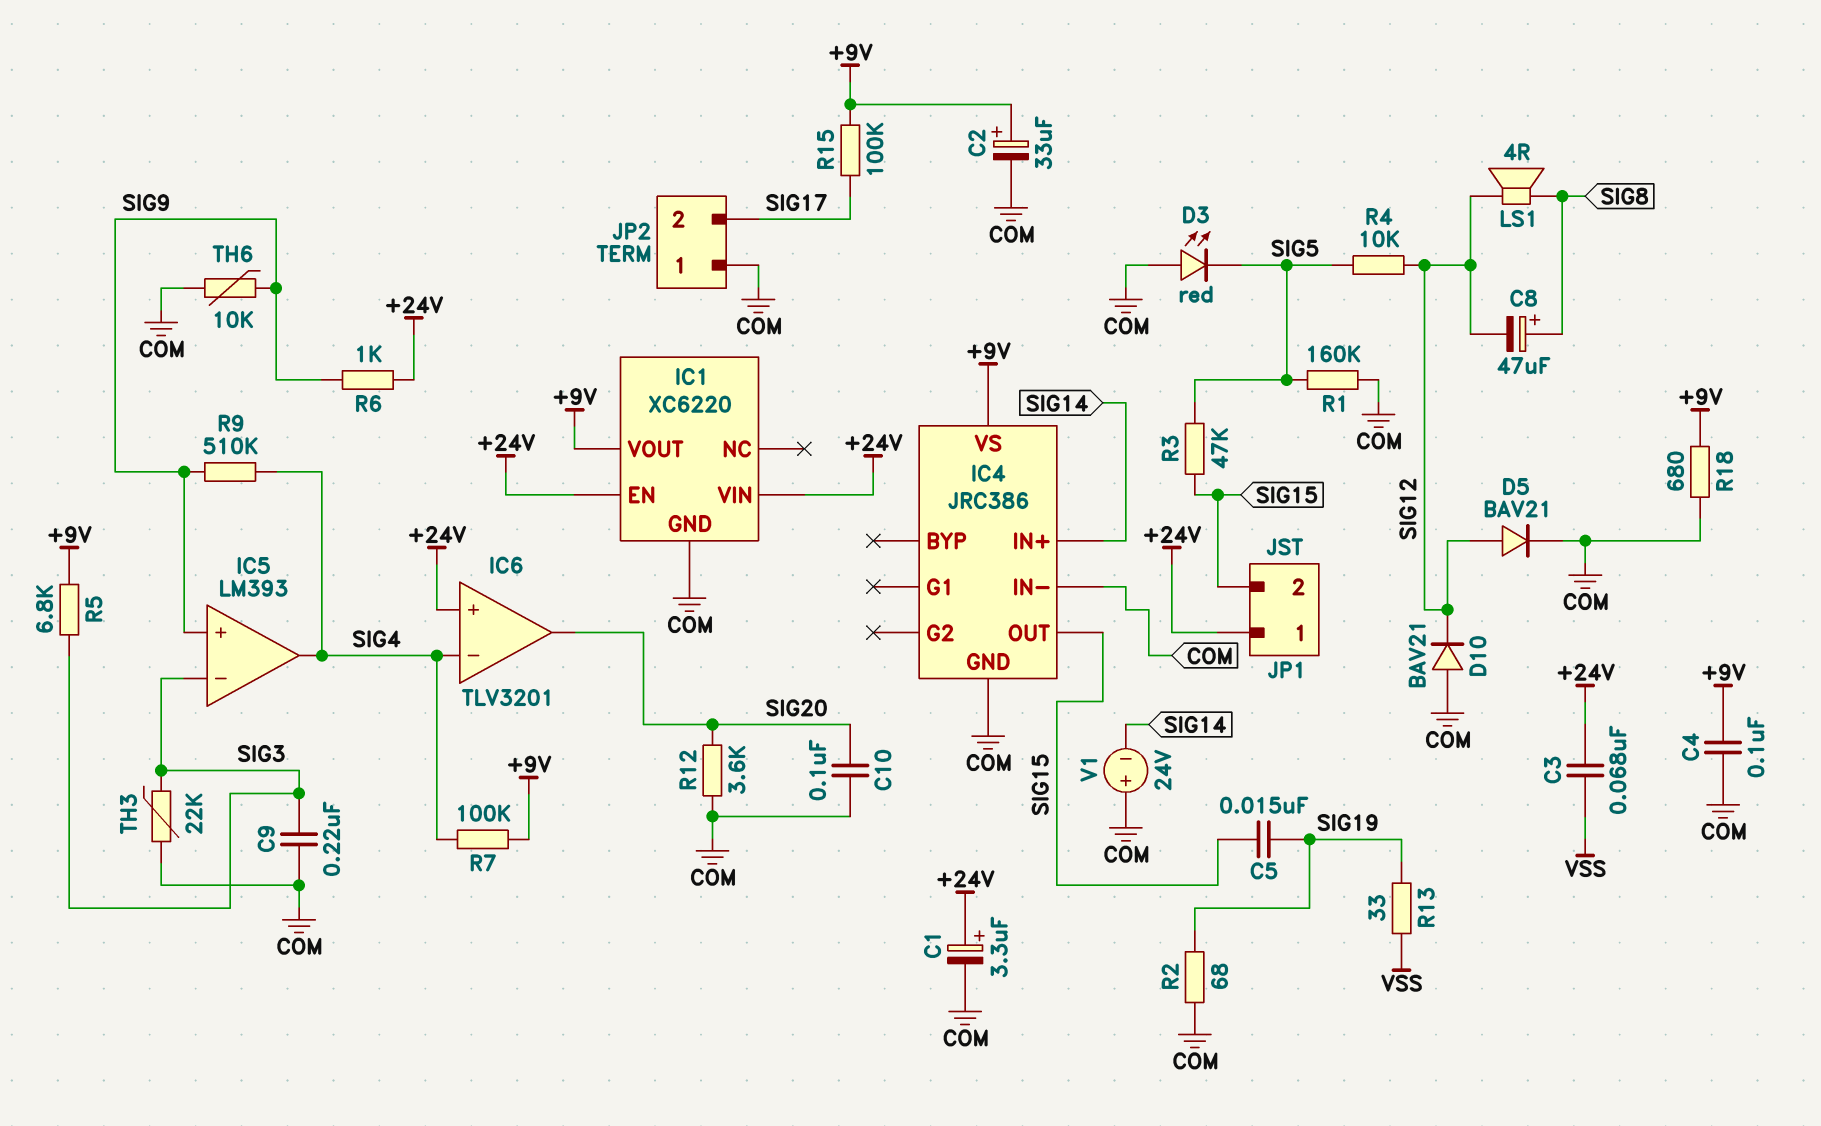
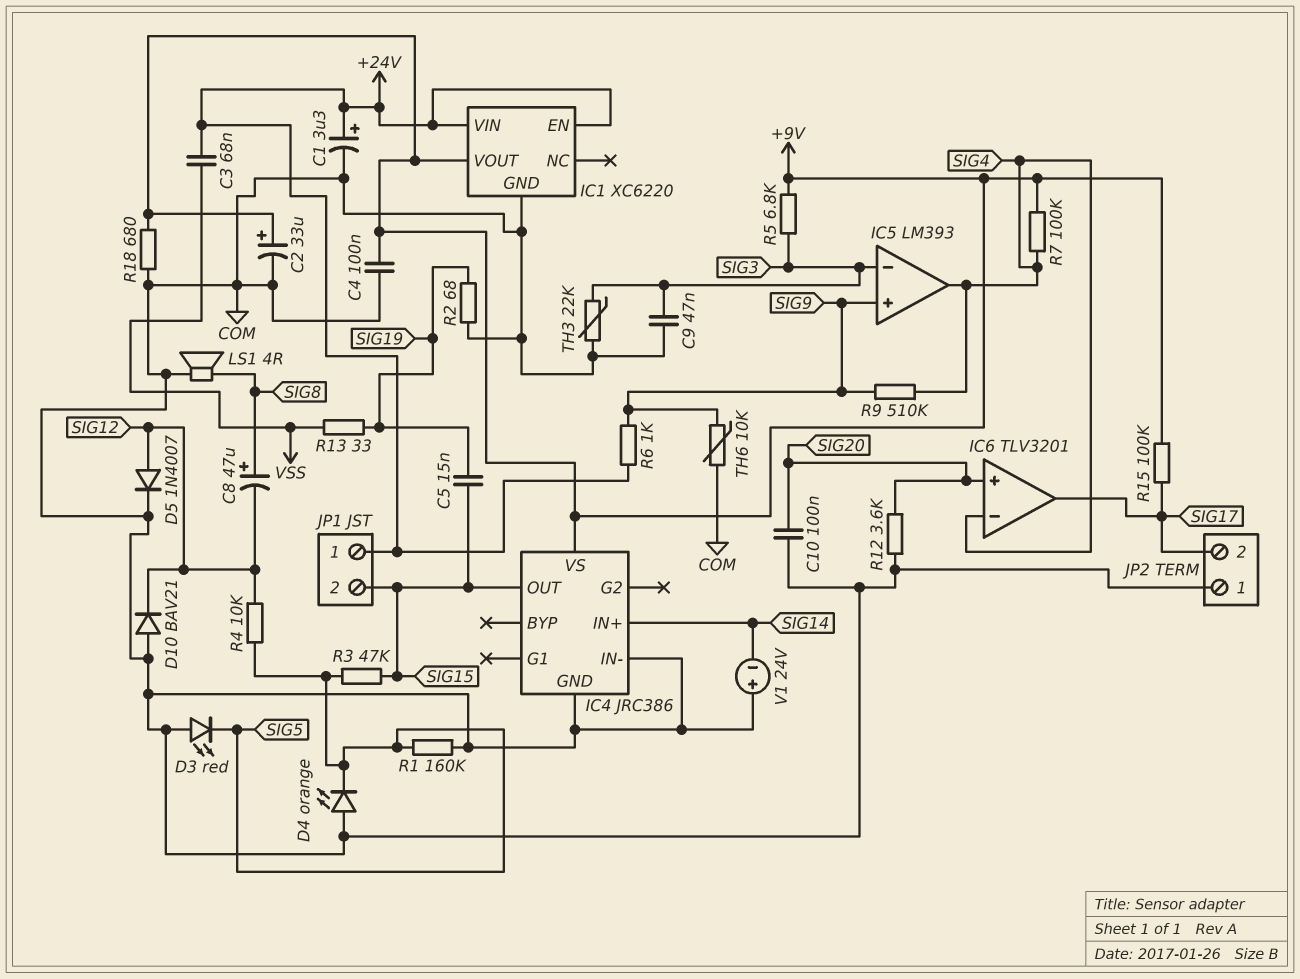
C9: 220nF (COM, SIG3) -> 47nF (COM, SIG3)
D4: none -> LED orange (A COM, K SIG5)
D5: diode BAV21 (A SIG12, K COM) -> diode 1N4007 (A SIG12, K COM)
IC6 pin in+: +24V -> SIG20
IC6 pin out: SIG20 -> SIG17
LS1: speaker 4R (SIG8, SIG12) -> speaker 4R (COM, SIG8)

